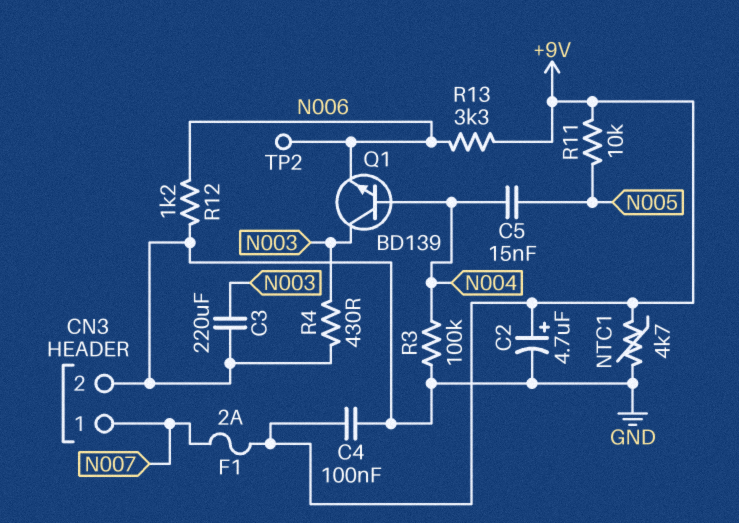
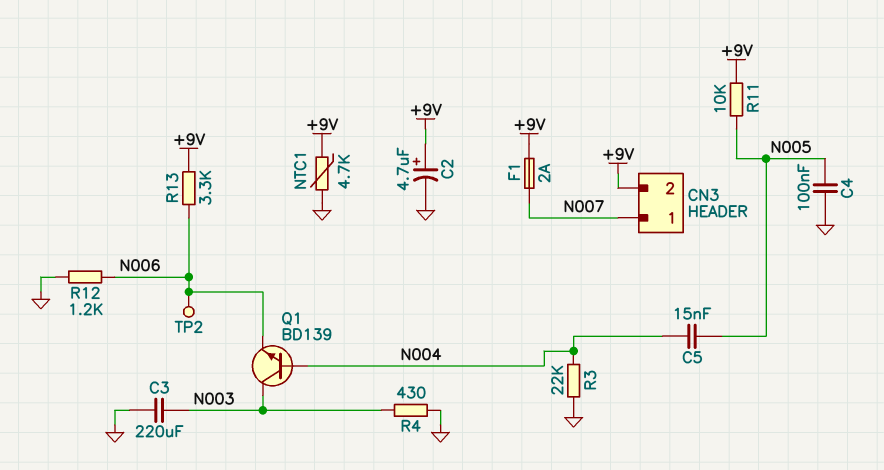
C4: 100nF (+9V, GND) -> 100nF (GND, N005)
CN3 pin 2: GND -> +9V
R3: 100k (GND, N004) -> 22k (GND, N004)

